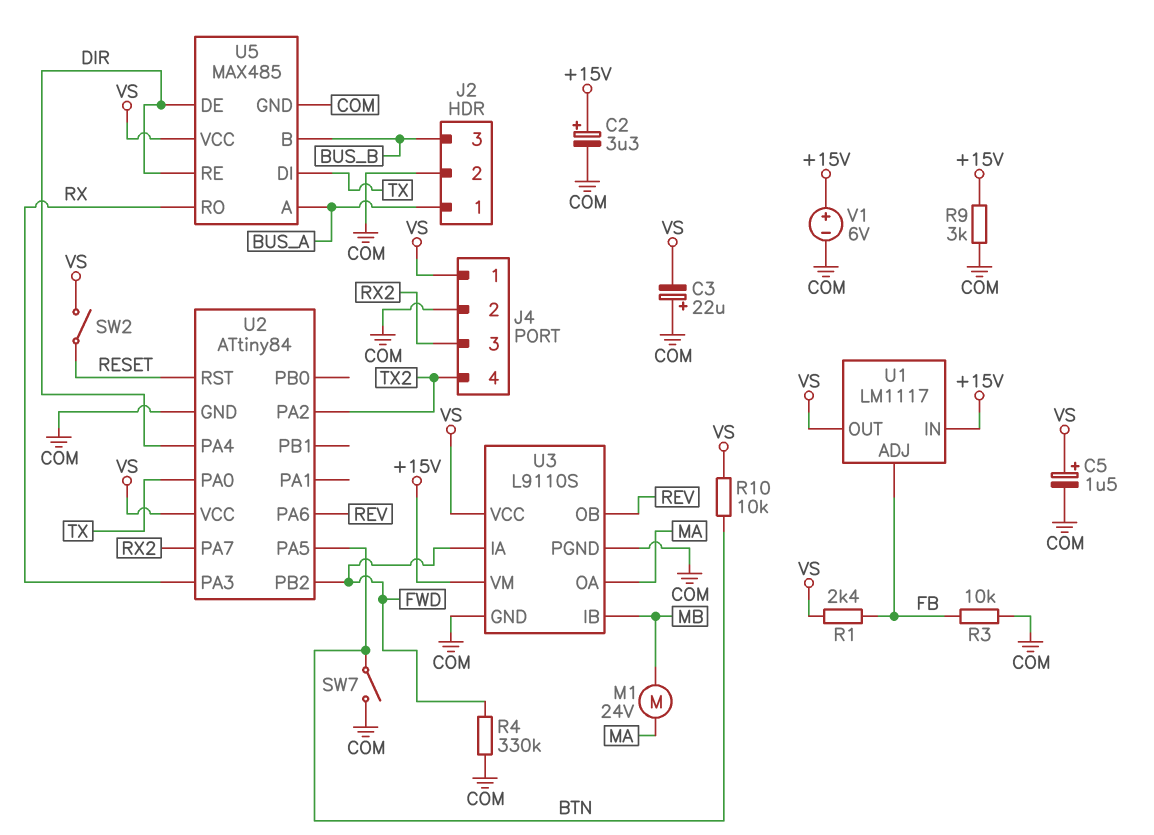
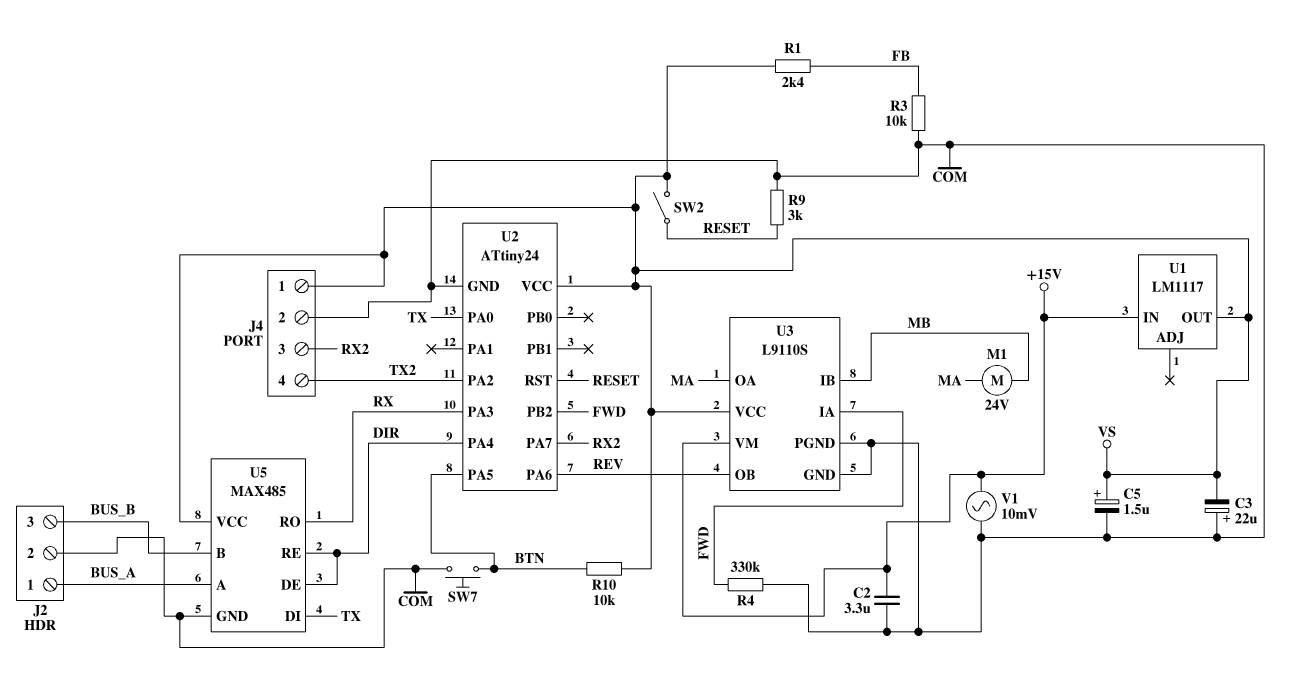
C2: 3.3uF (plus +15V, minus COM) -> 3.3uF (+15V, COM)
R9: 3k (+15V, COM) -> 3k (COM, RESET)
SW7: switch (BTN, COM) -> button (BTN, COM)
U1 pin ADJ: FB -> none
U2: ATtiny84 -> ATtiny24
V1: 6V (plus +15V, minus COM) -> AC 10mV (+15V, COM)

